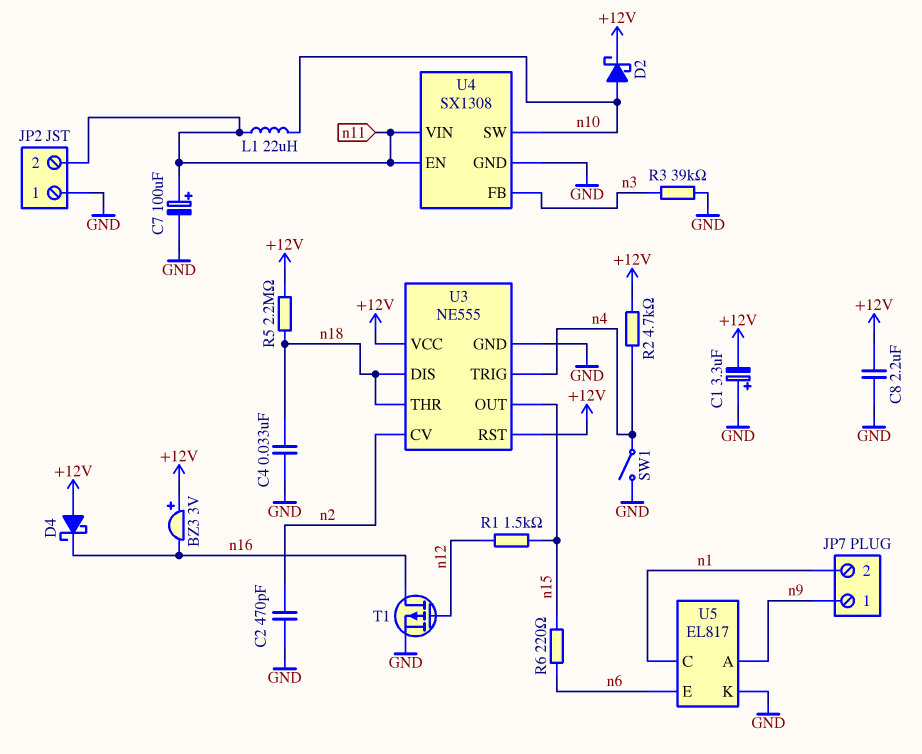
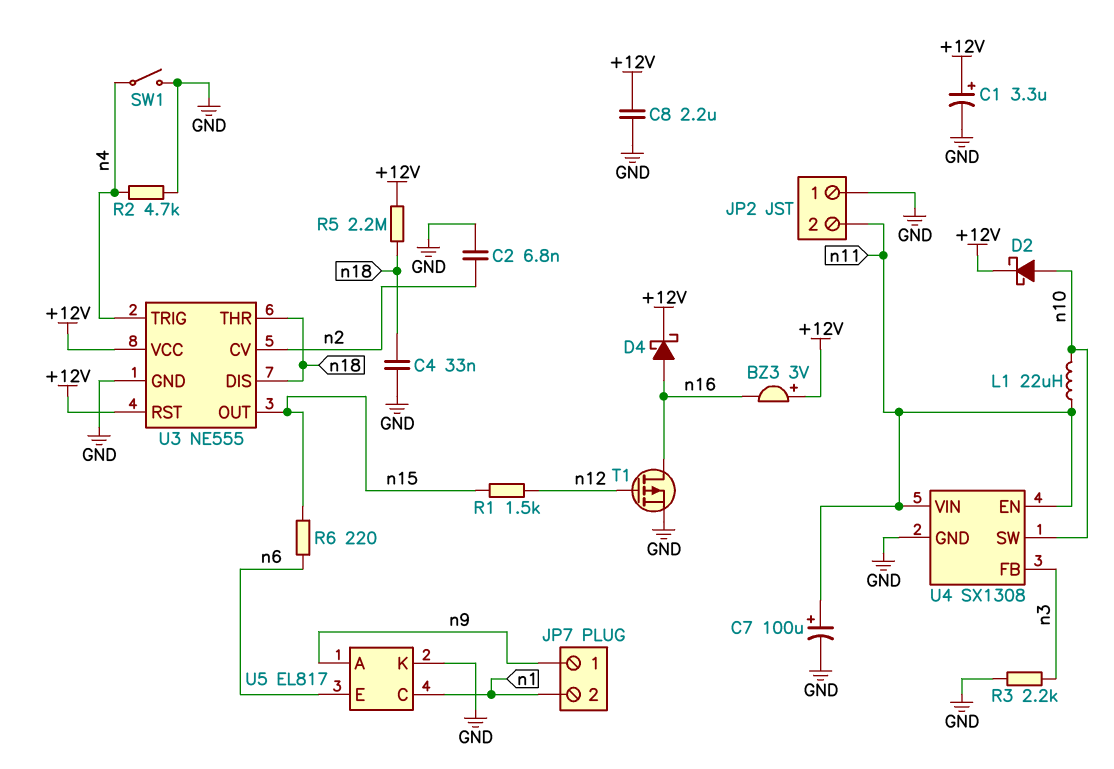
C1: 3.3uF (plus GND, minus +12V) -> 3.3uF (plus +12V, minus GND)
C2: 470pF (GND, n2) -> 6.8nF (GND, n2)
D4: schottky (A +12V, K n16) -> schottky (A n16, K +12V)
R2: 4.7k (+12V, n4) -> 4.7k (GND, n4)
R3: 39k (GND, n3) -> 2.2k (GND, n3)

